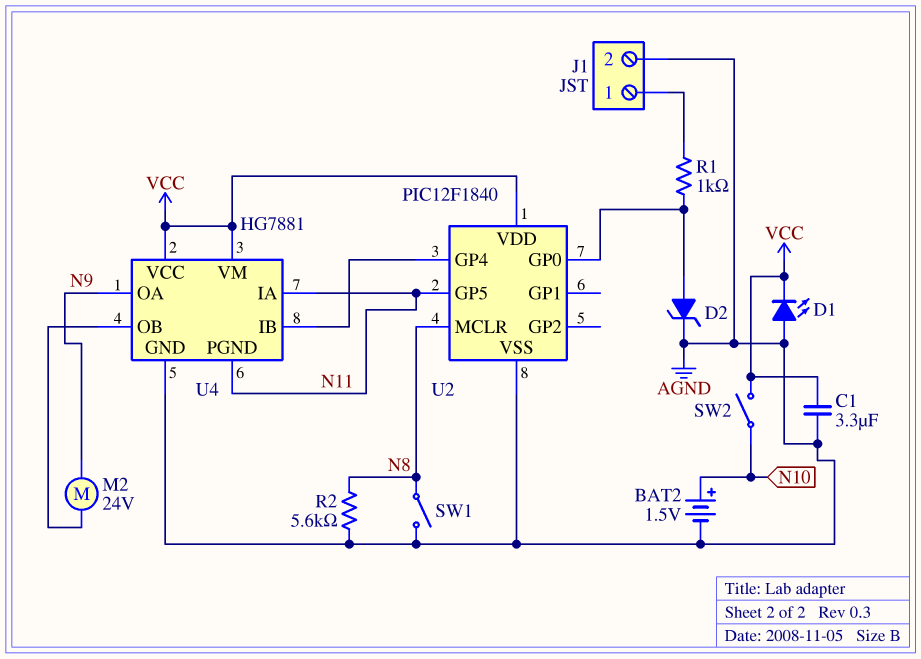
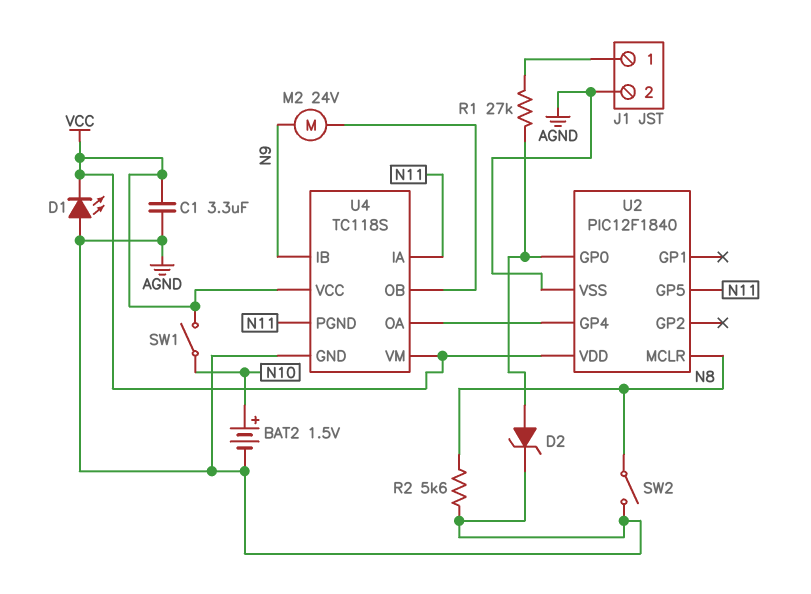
R1: 1k (J1/1, U2/GP0) -> 27k (J1/1, U2/GP0)
SW1: switch (AGND, N8) -> switch (N10, VCC)
SW2: switch (N10, VCC) -> switch (AGND, N8)
U4: HG7881 -> TC118S
U4 pin IB: U2/GP4 -> N9
U4 pin OA: N9 -> U2/GP4

